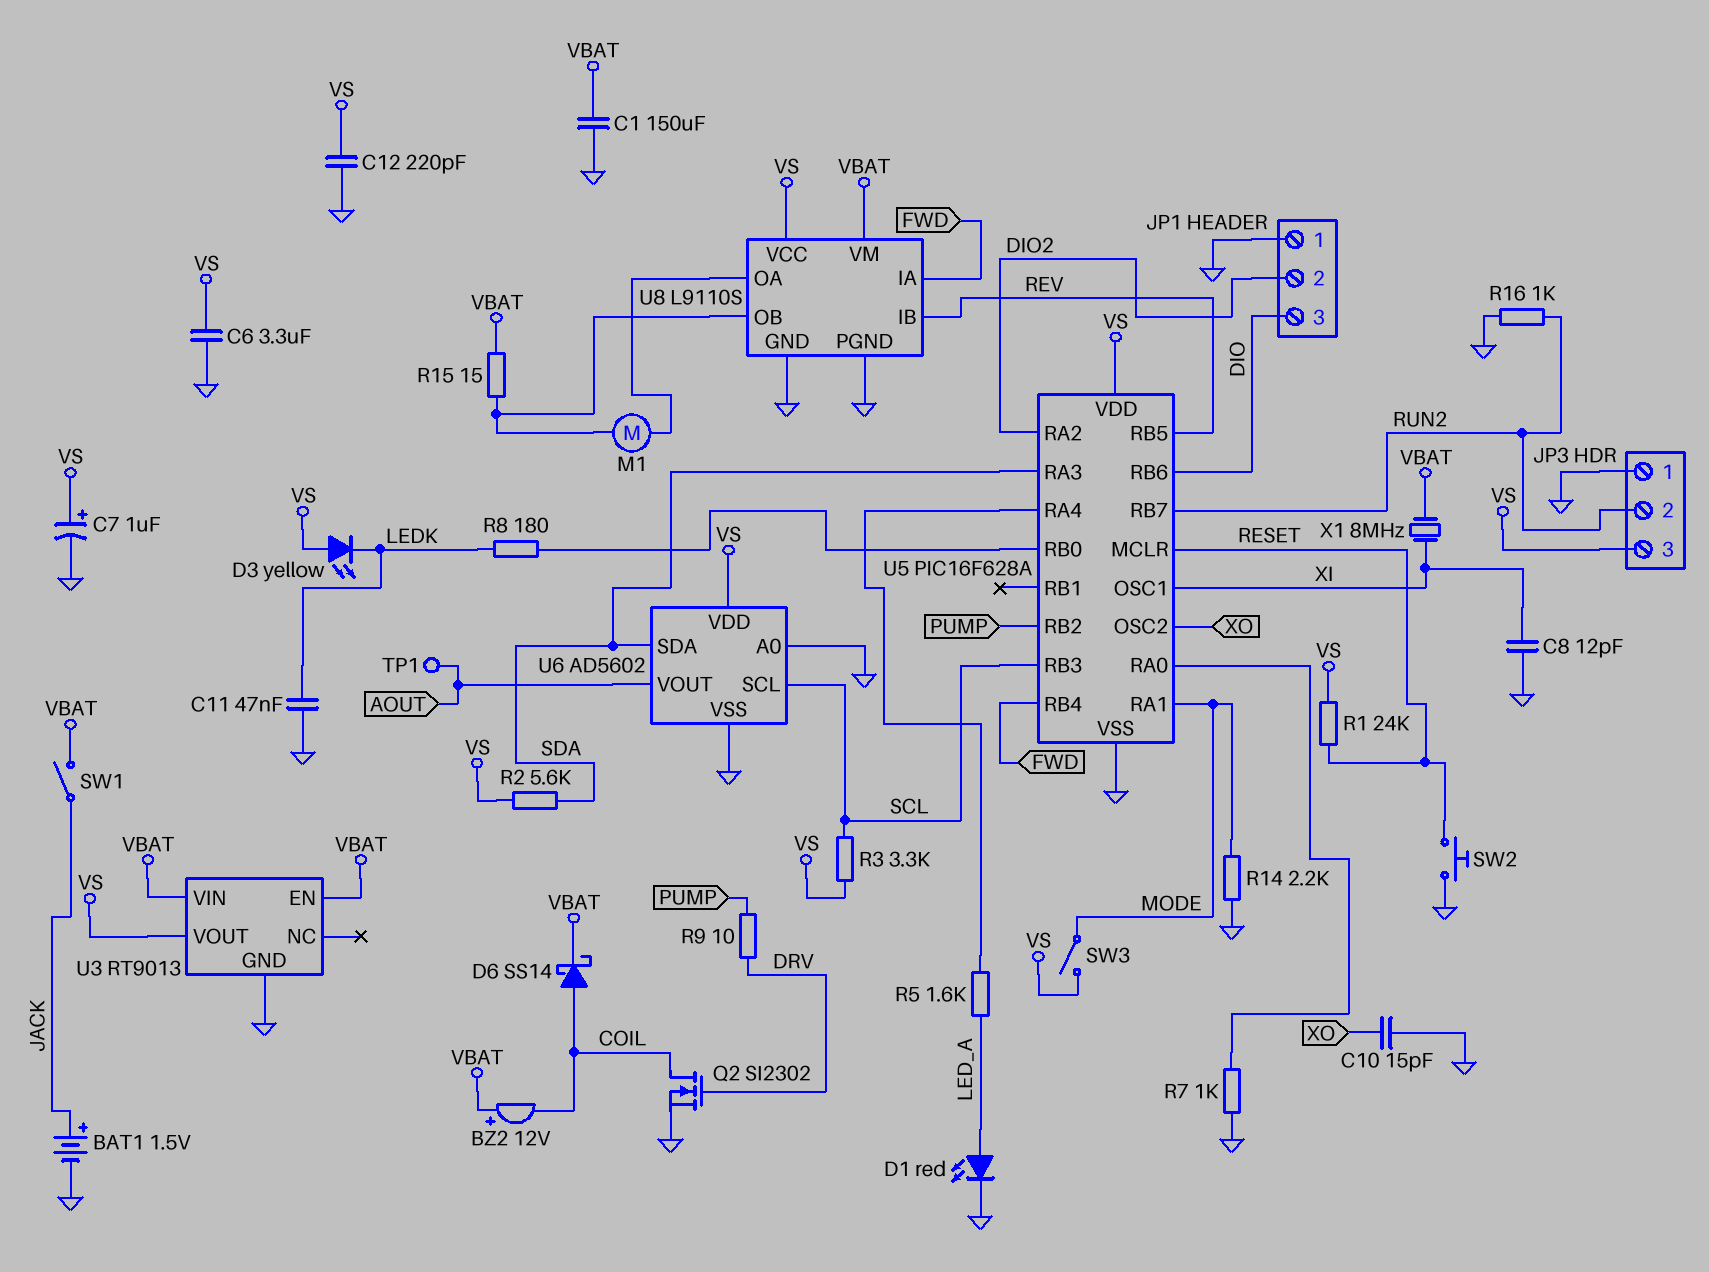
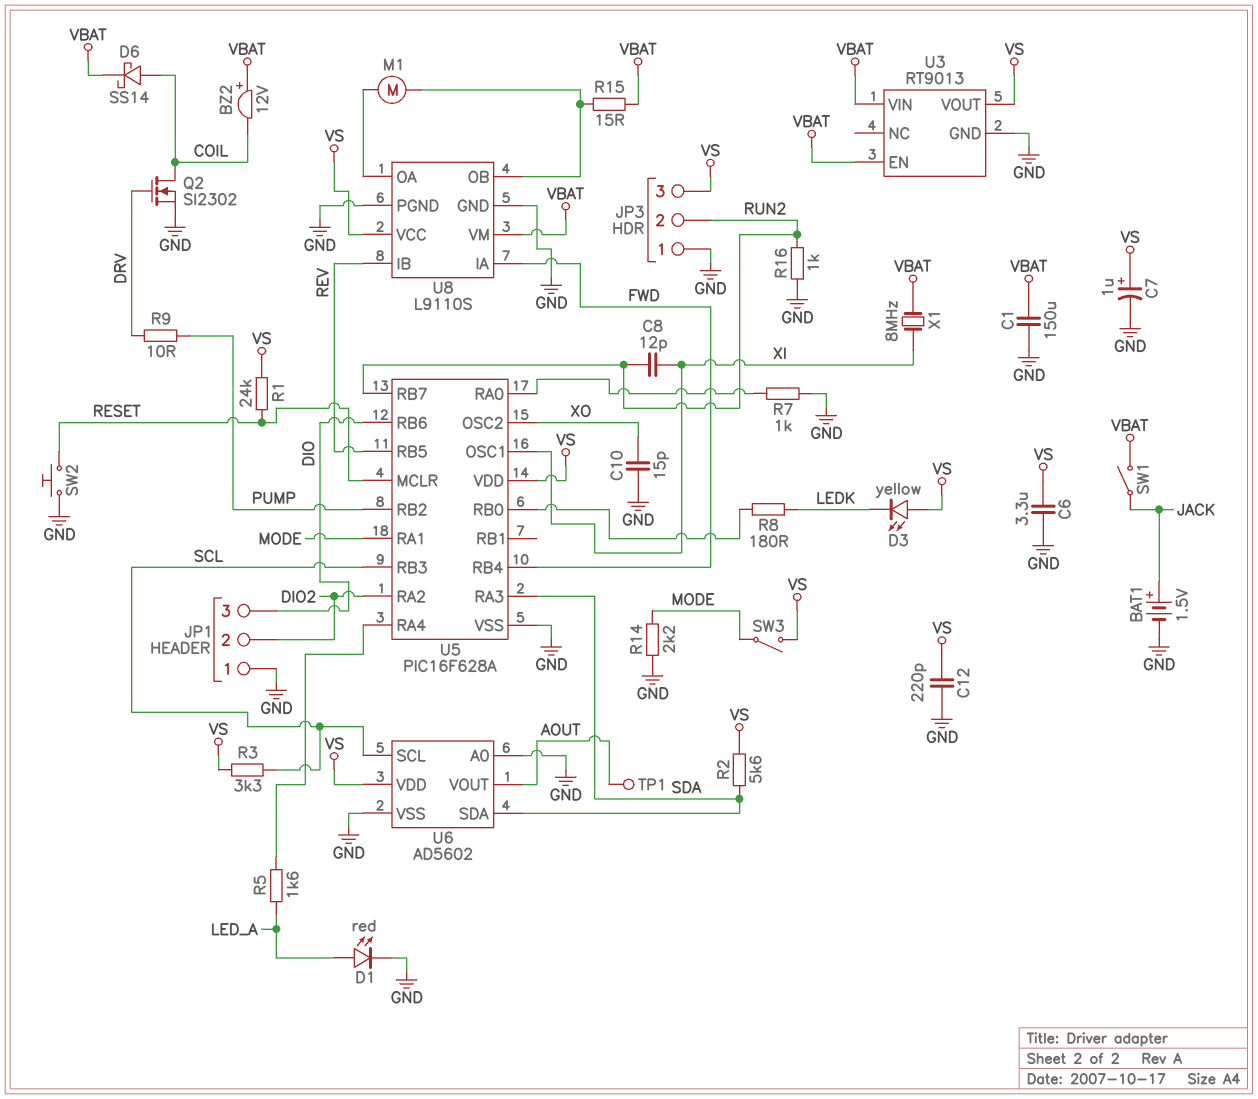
C8: 12pF (GND, XI) -> 12pF (RUN2, XI)
C11: 47nF (GND, LEDK) -> none

